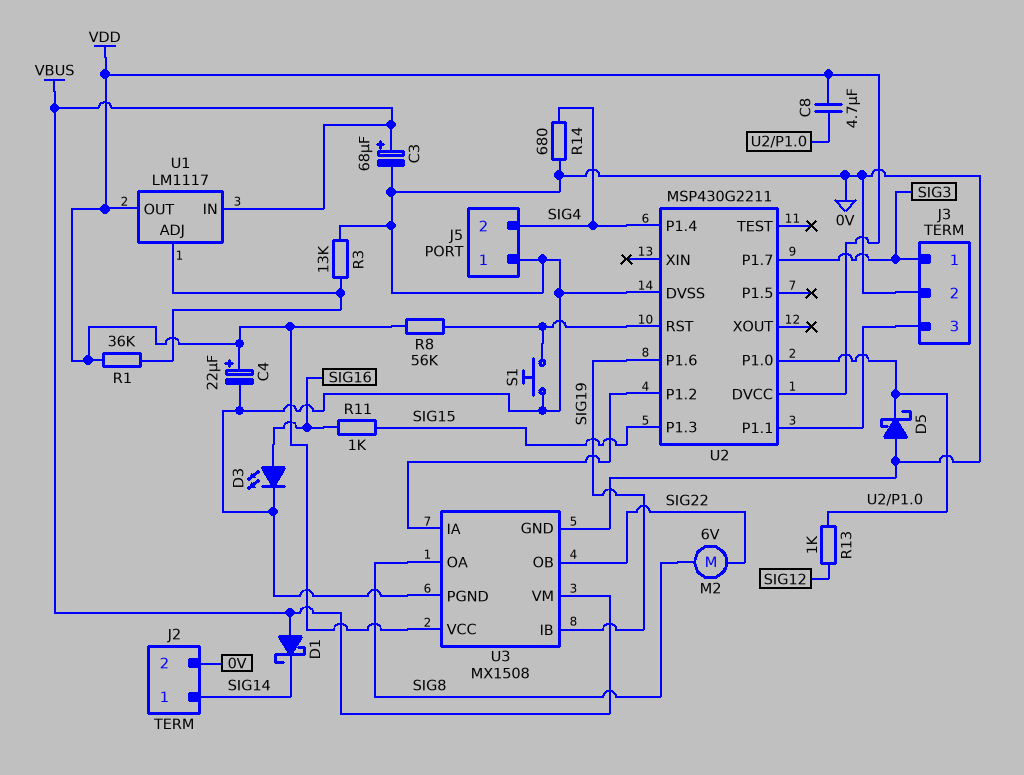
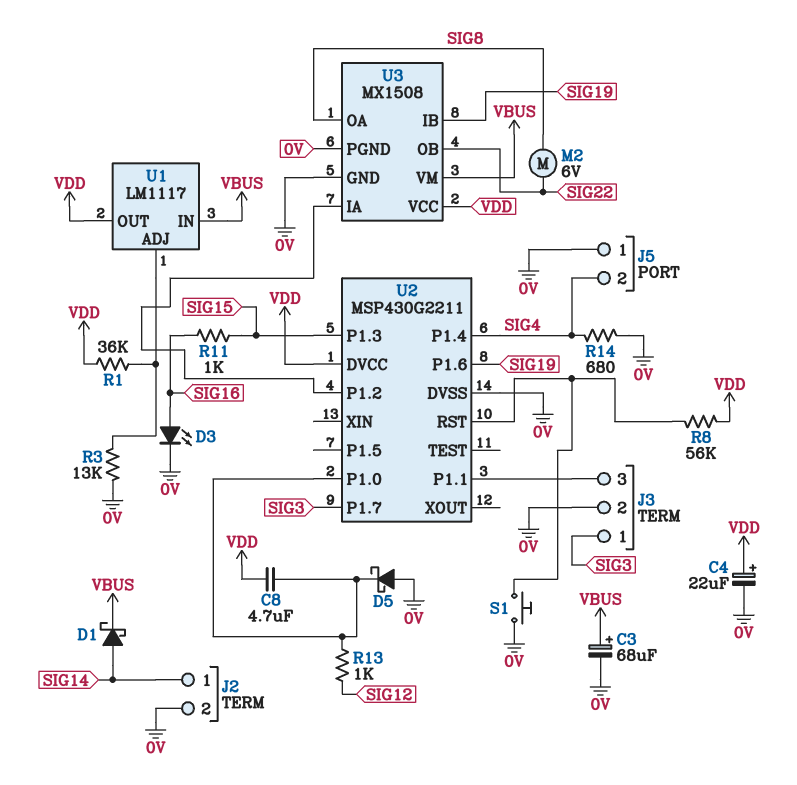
D1: schottky (A VBUS, K SIG14) -> schottky (A SIG14, K VBUS)

